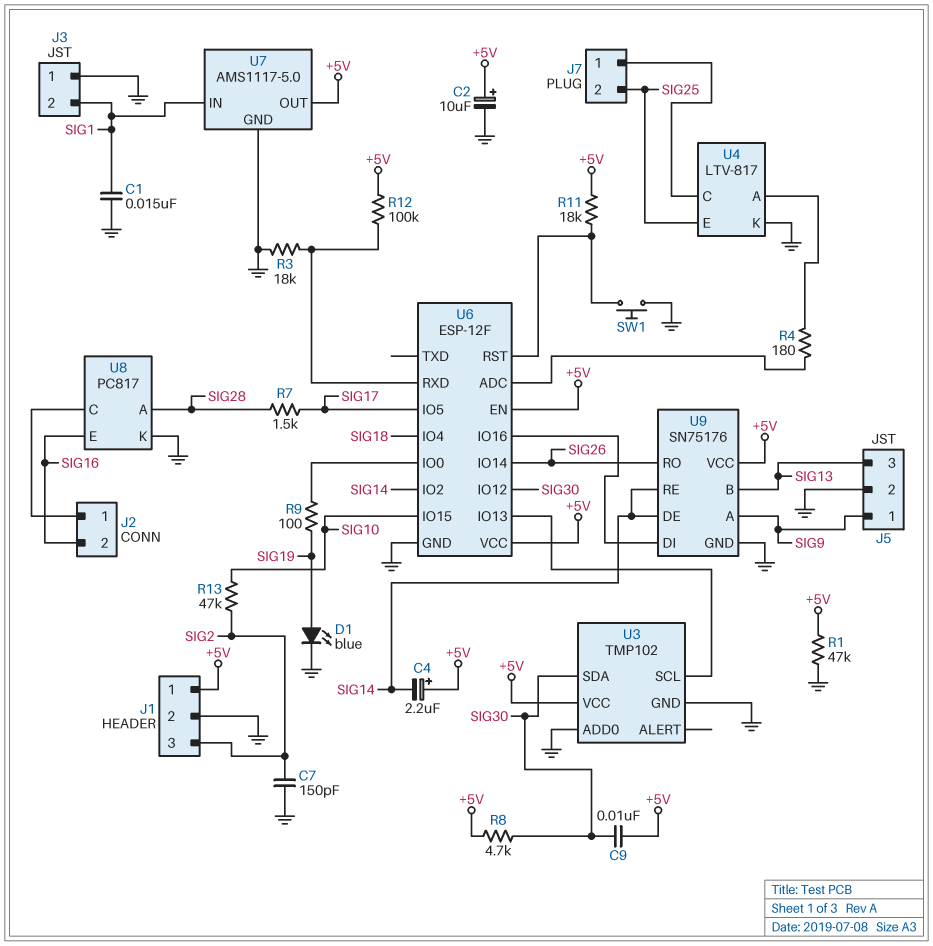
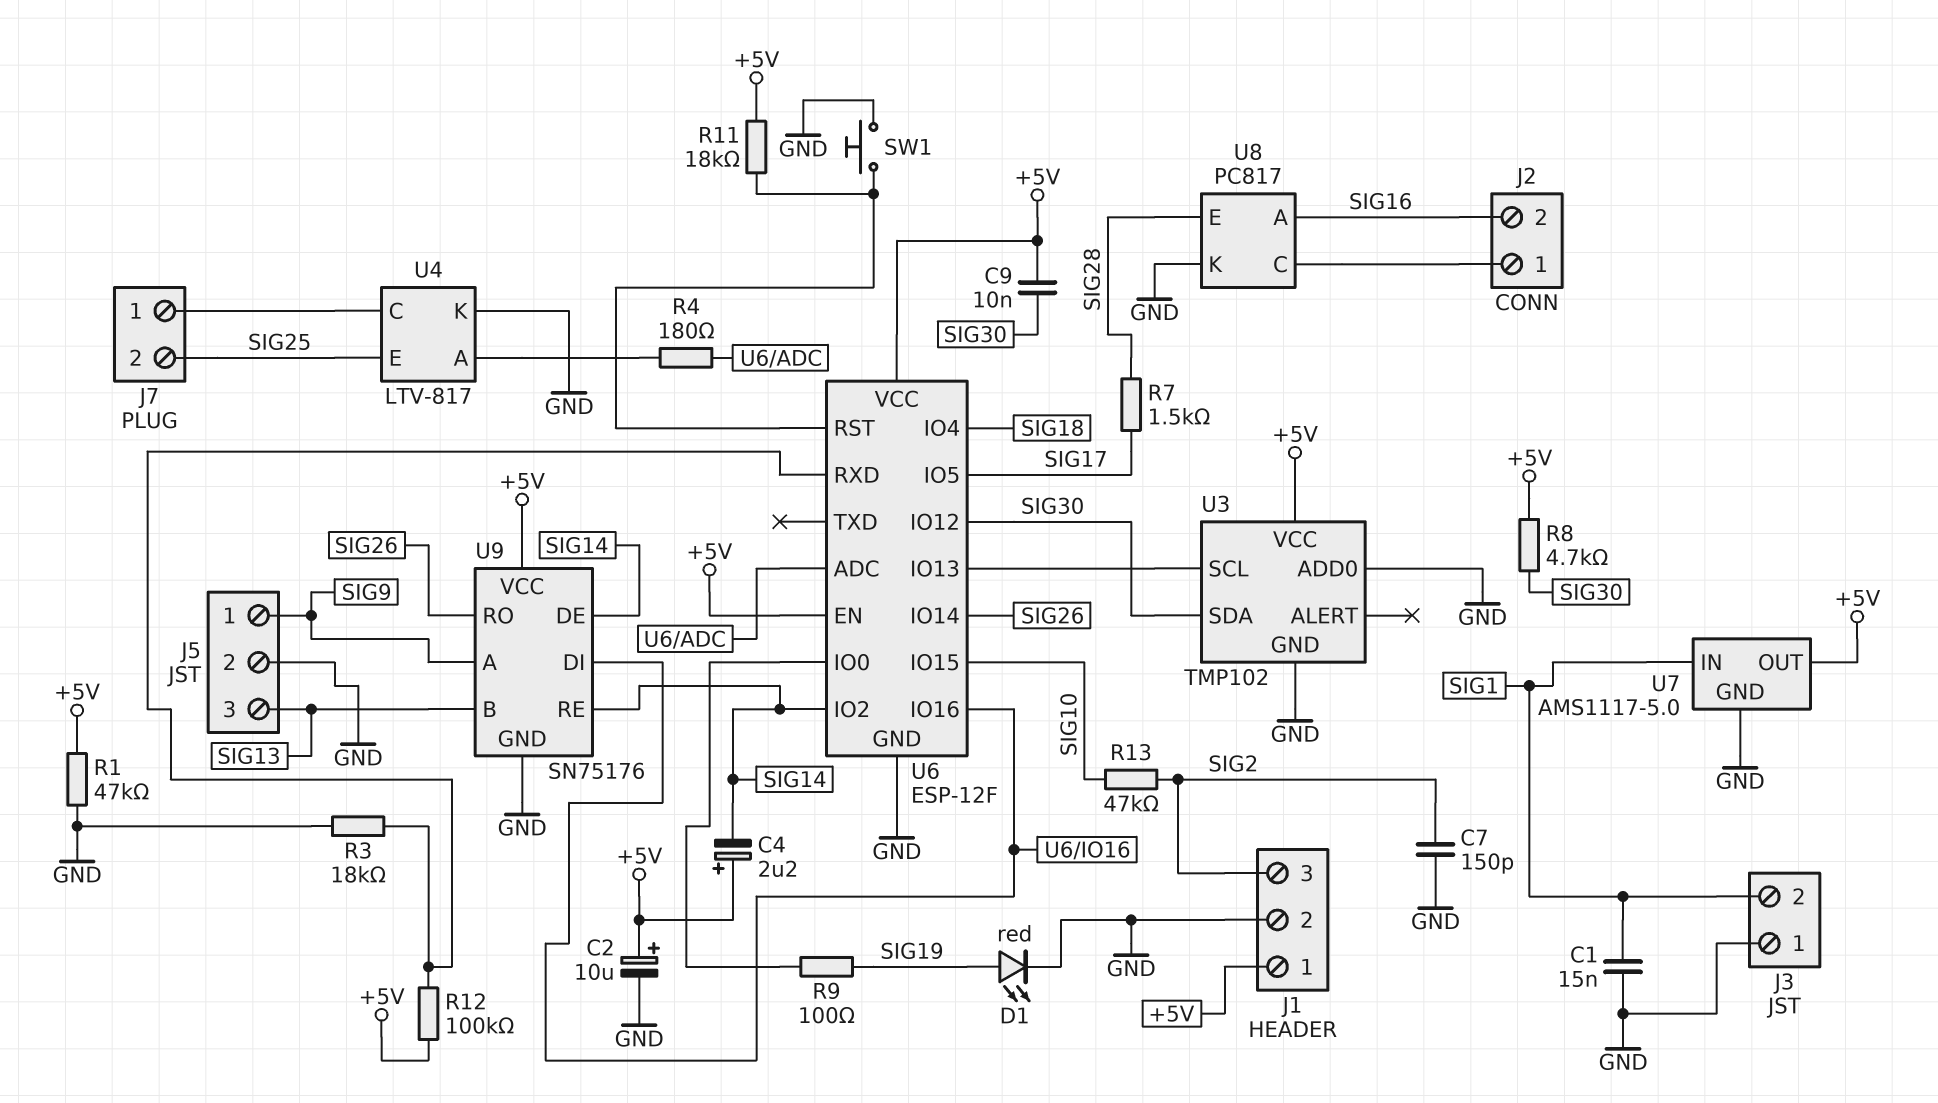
D1: LED blue (A SIG19, K GND) -> LED red (A SIG19, K GND)
U8 pin A: SIG28 -> SIG16
U8 pin E: SIG16 -> SIG28

